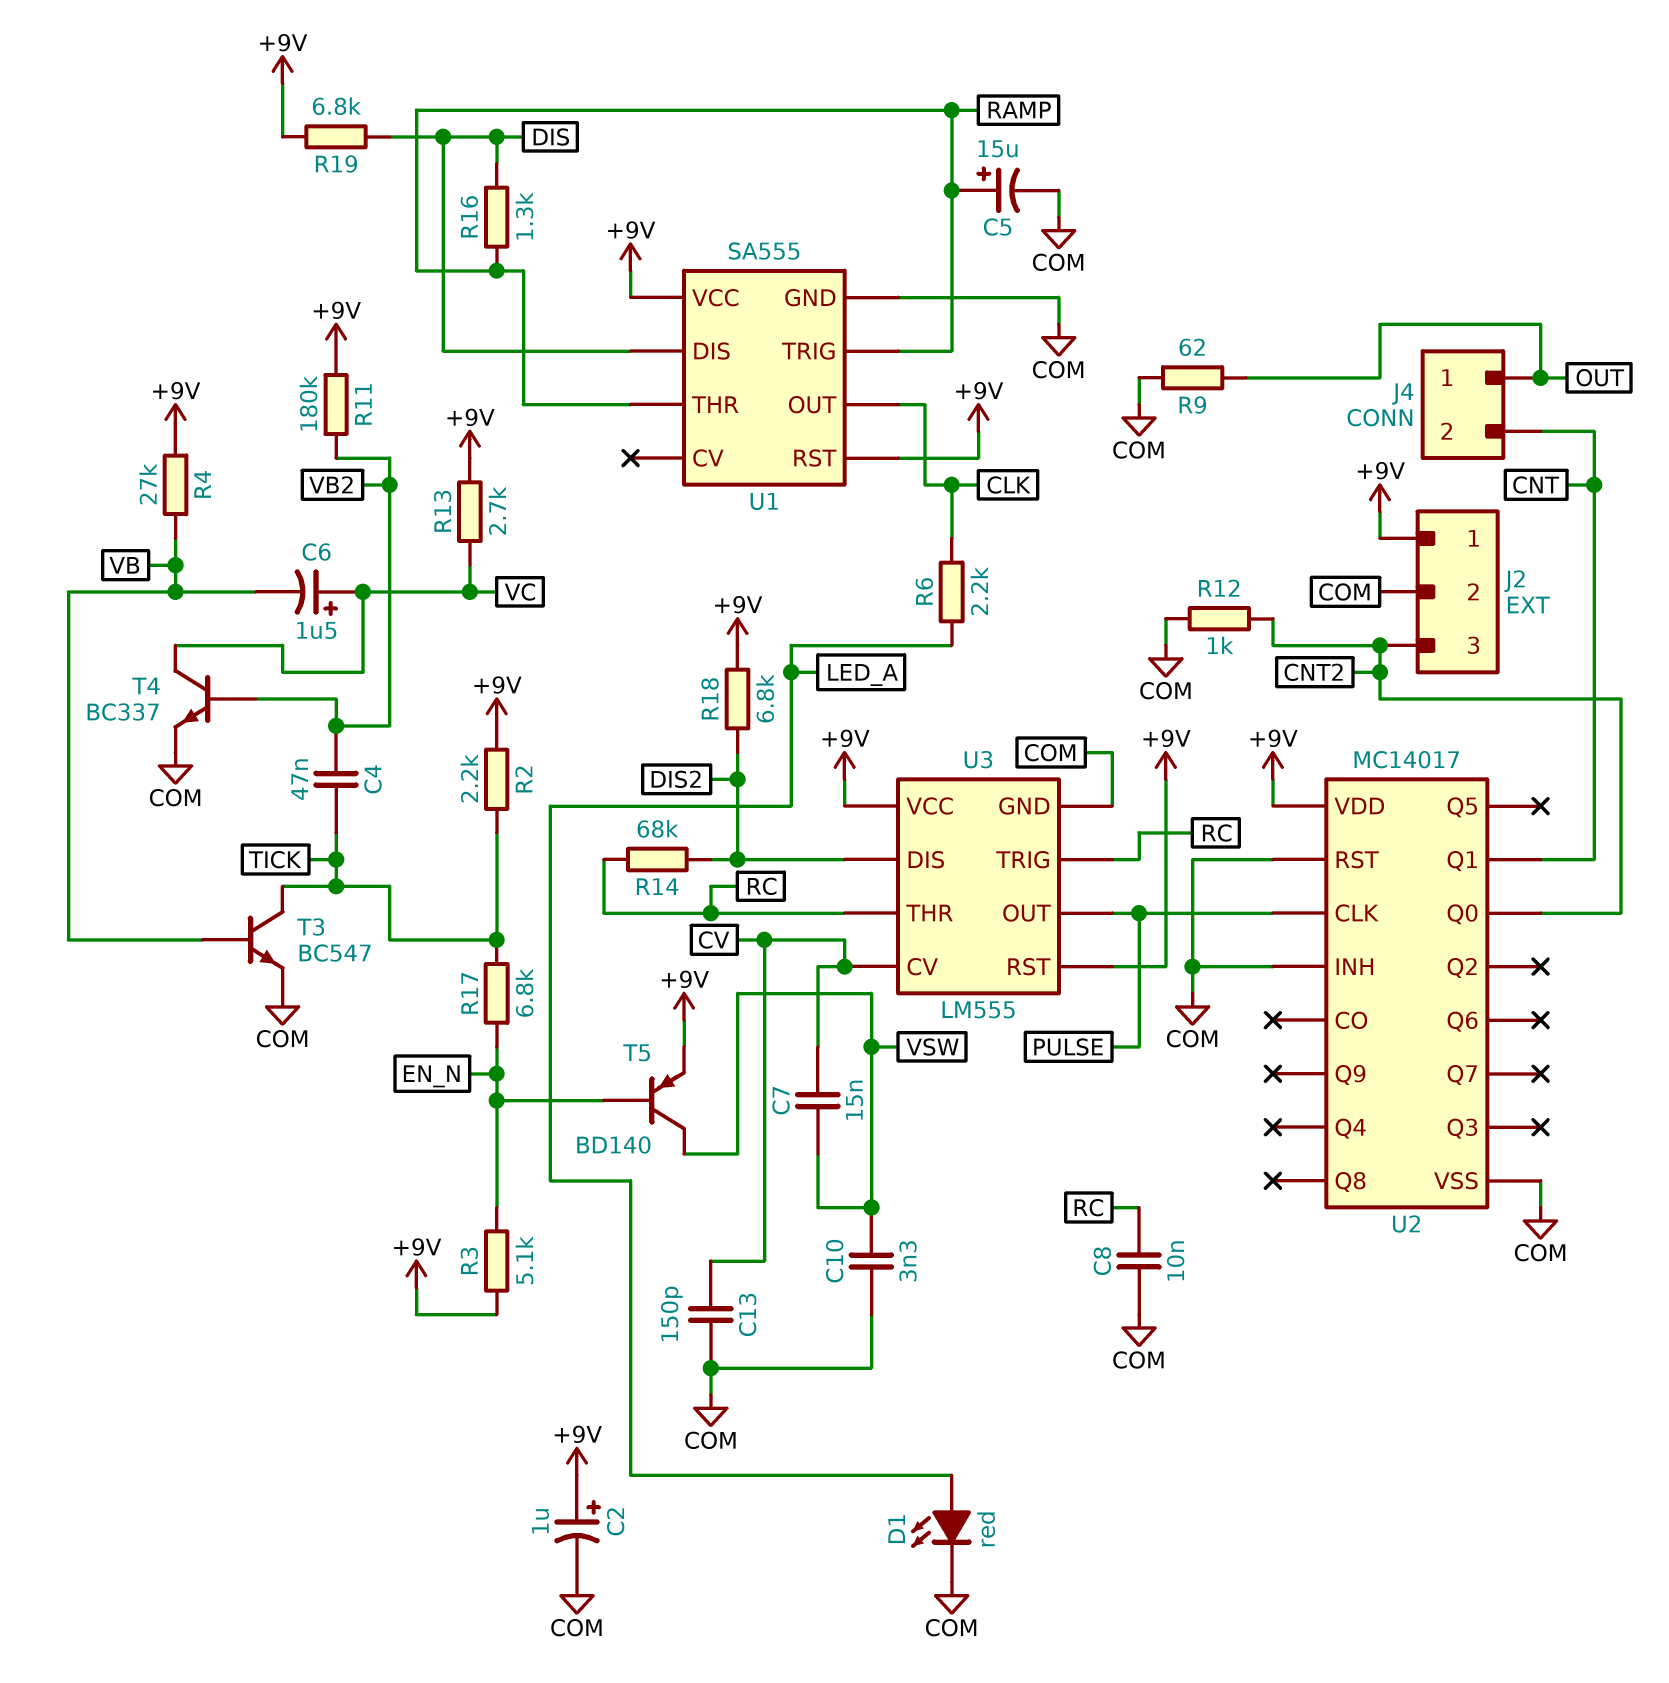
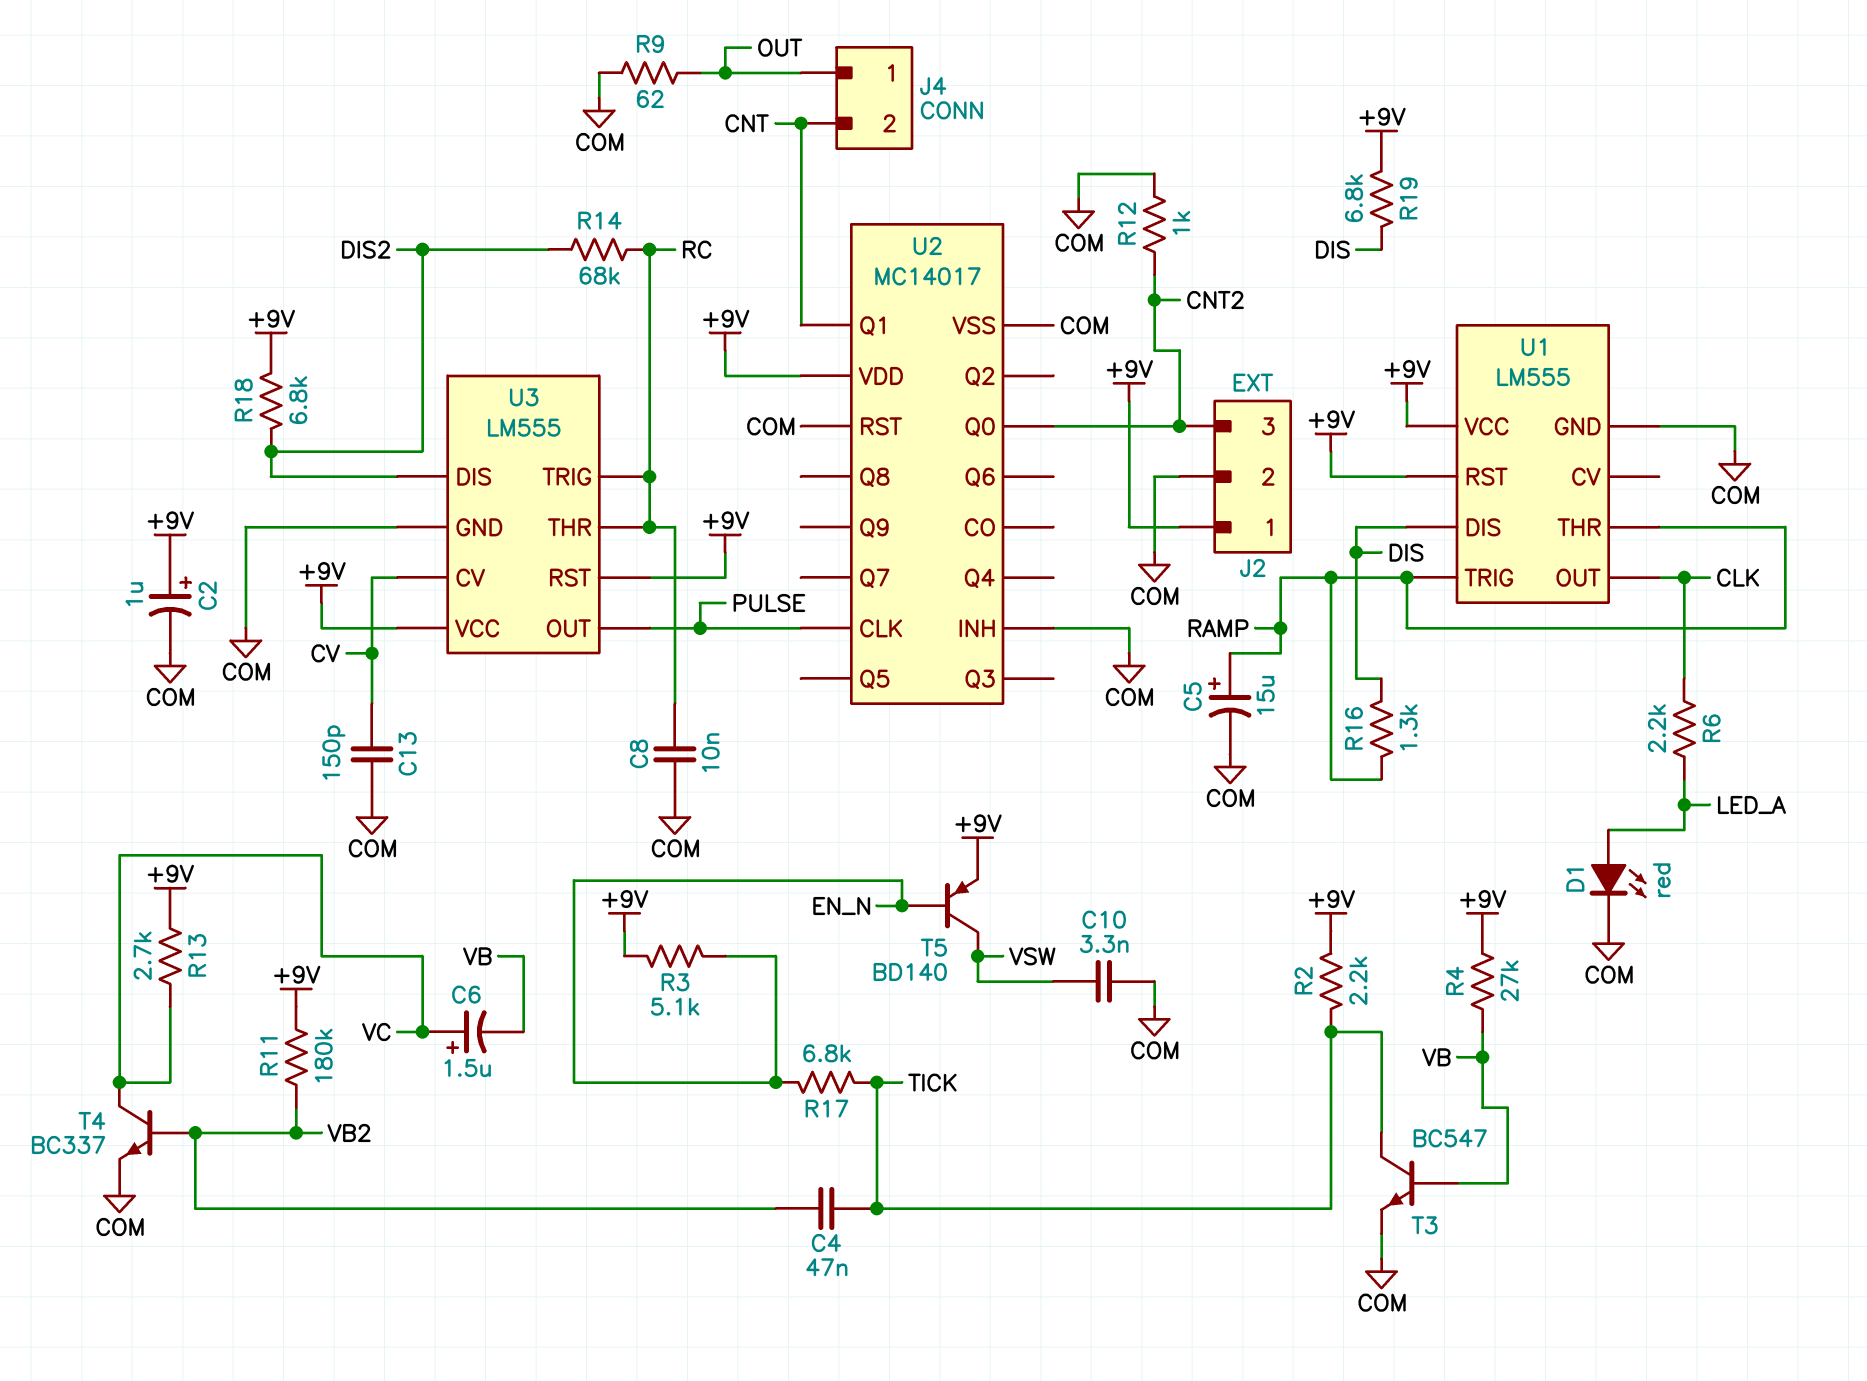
C7: 15nF (CV, VSW) -> none
U1: SA555 -> LM555

